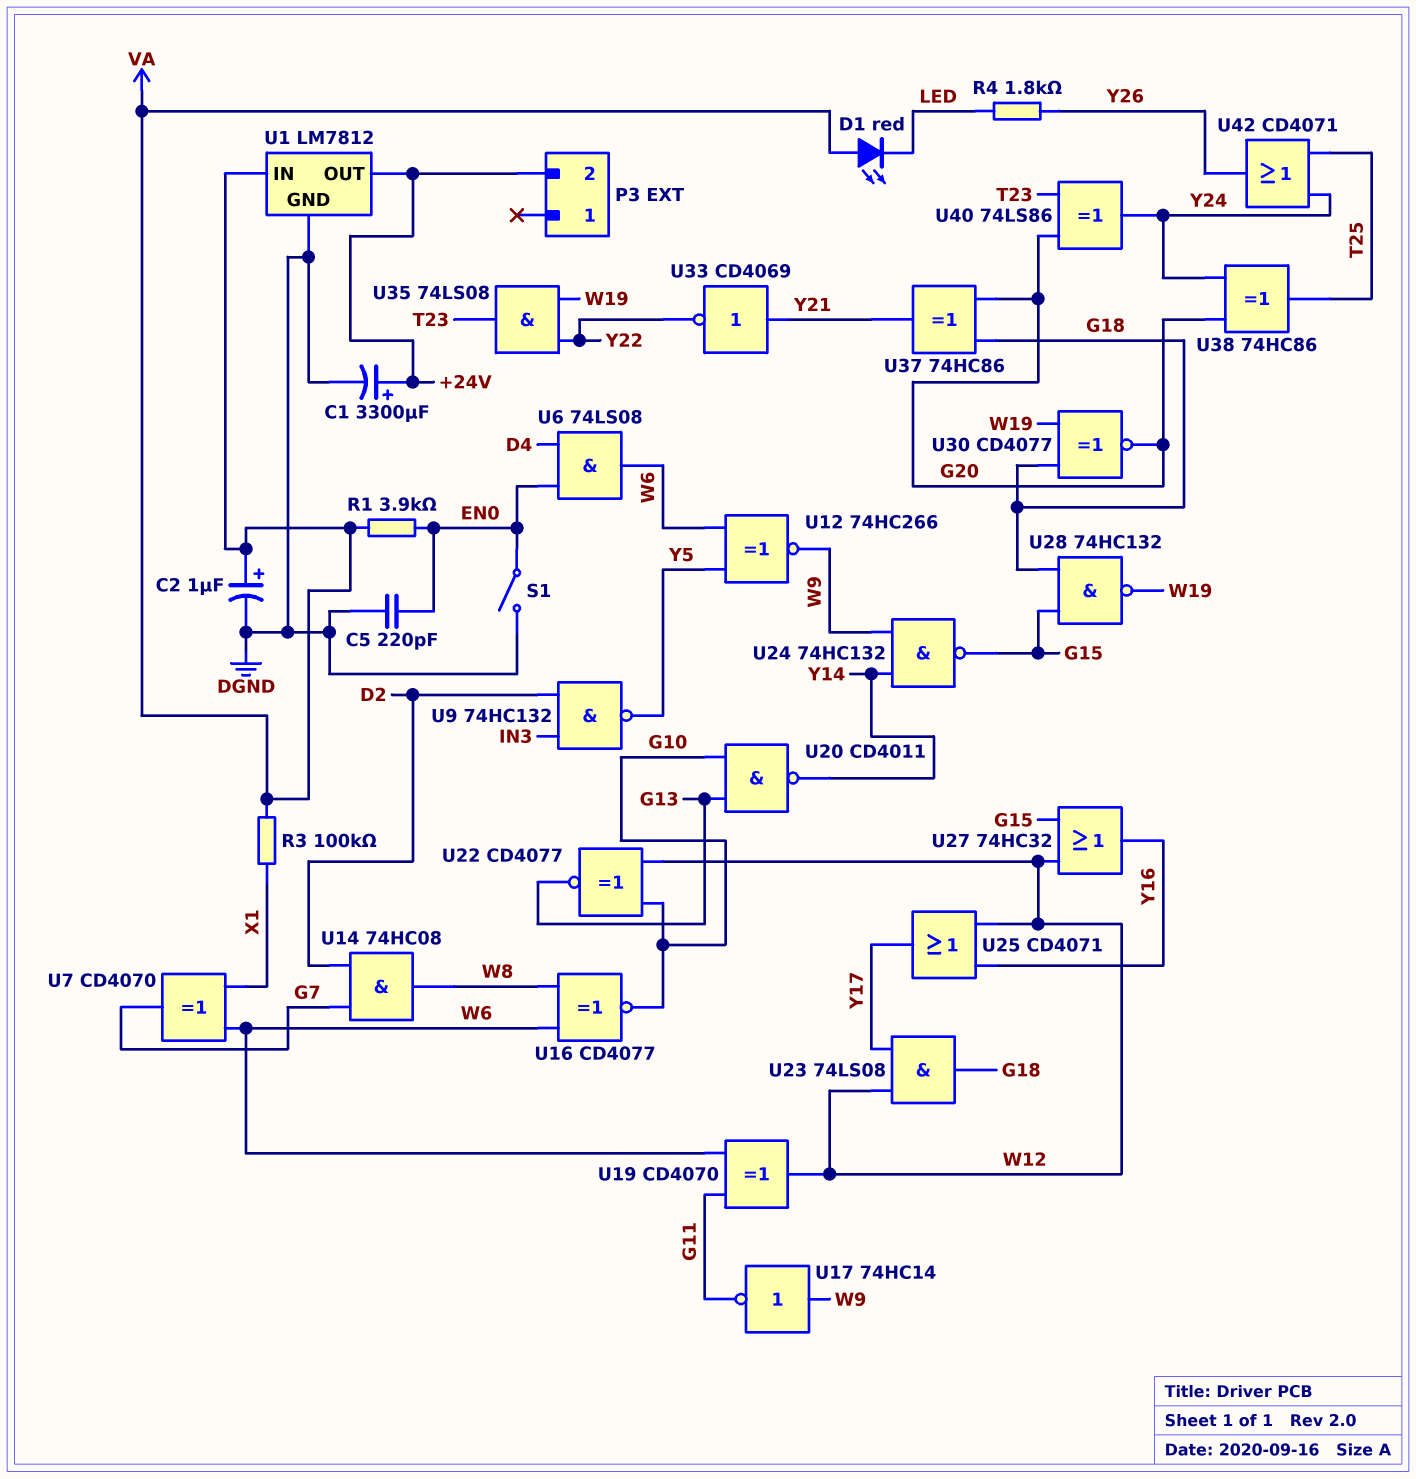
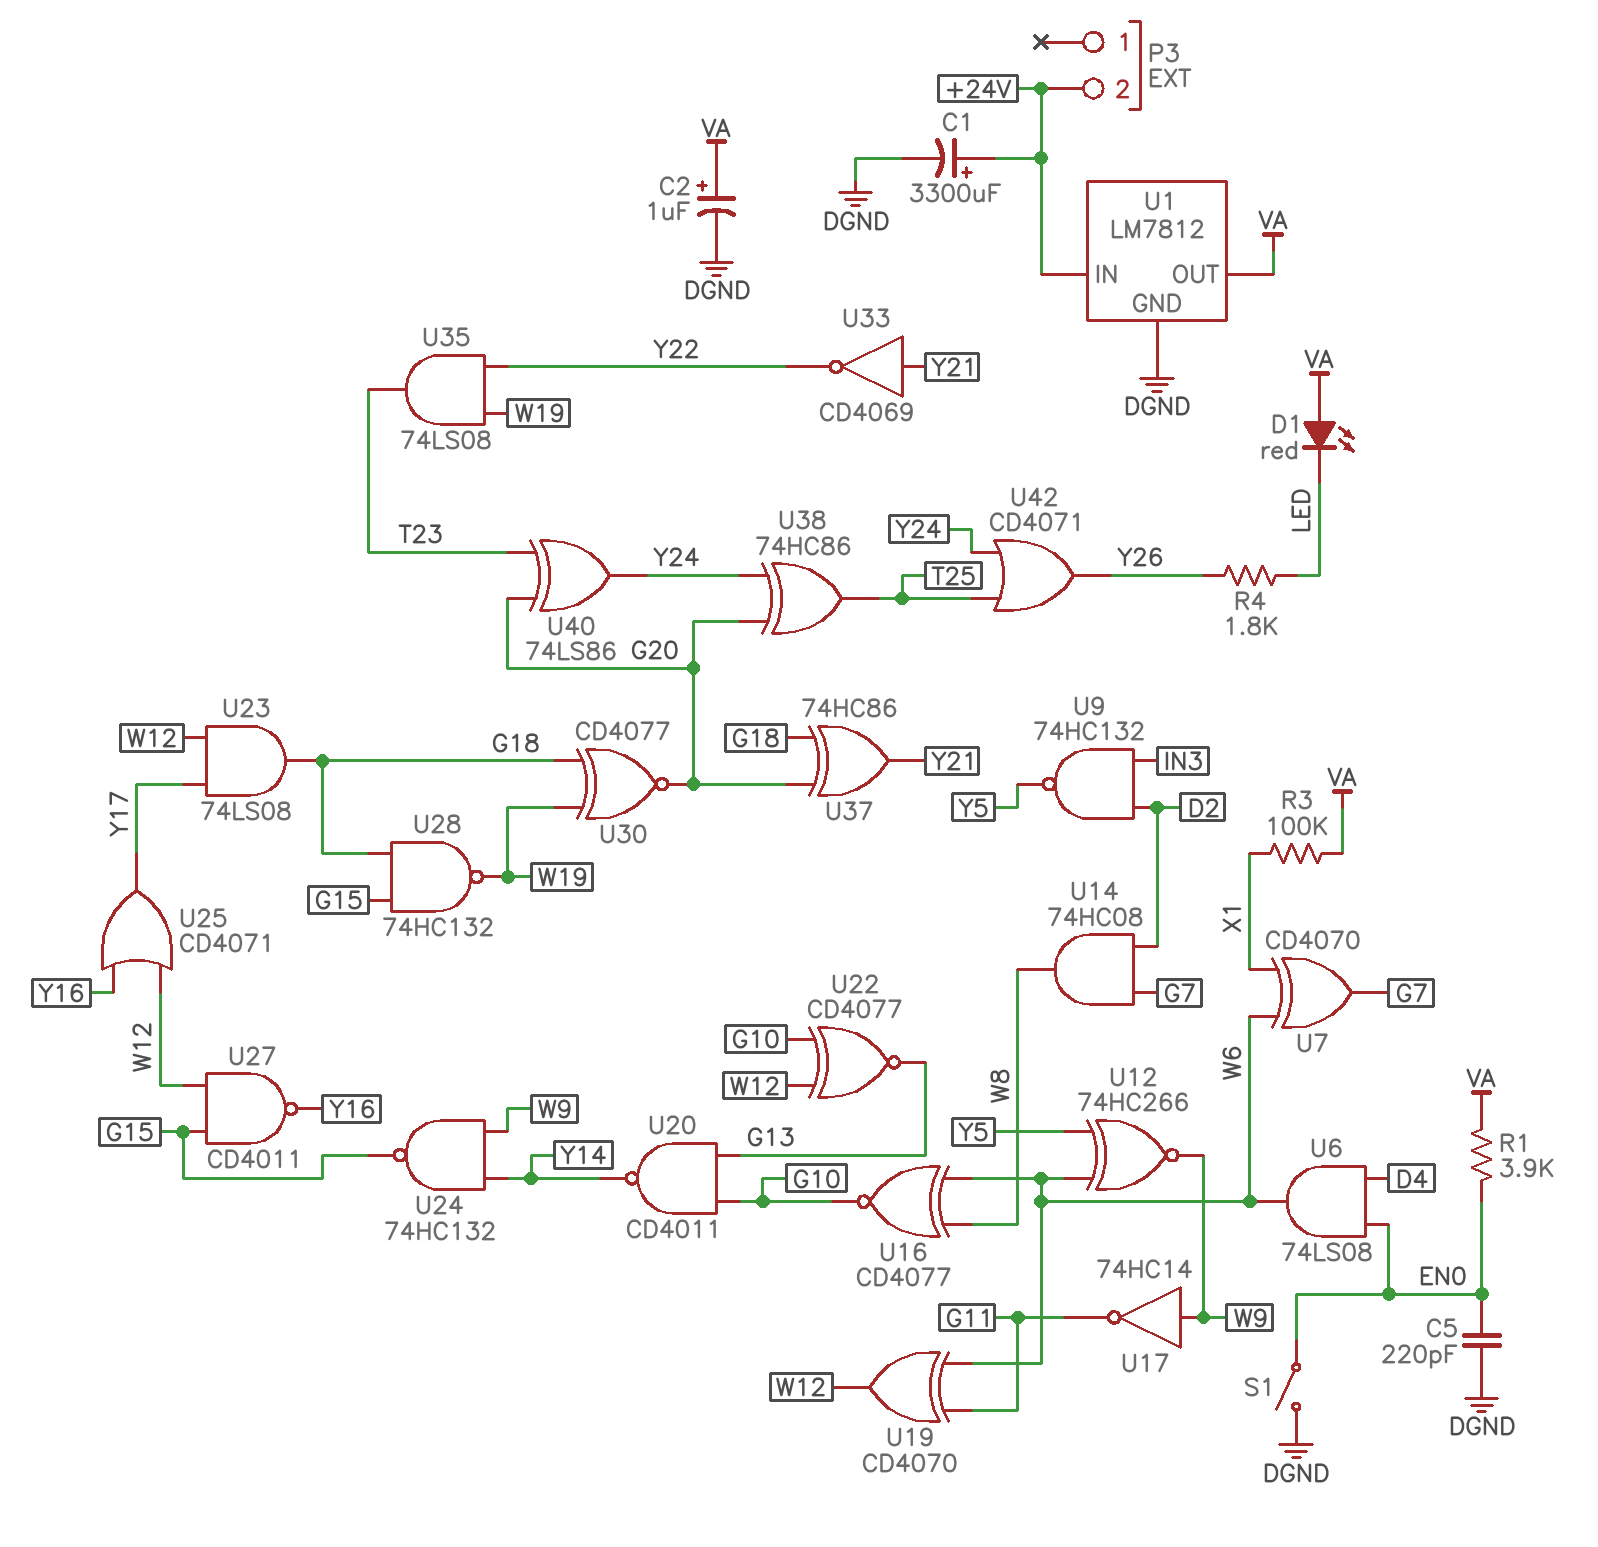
U1 pin IN: VA -> +24V
U1 pin OUT: +24V -> VA
U27: OR 74HC32 (in G15, in W12, out Y16) -> NAND CD4011 (in G15, in W12, out Y16)

